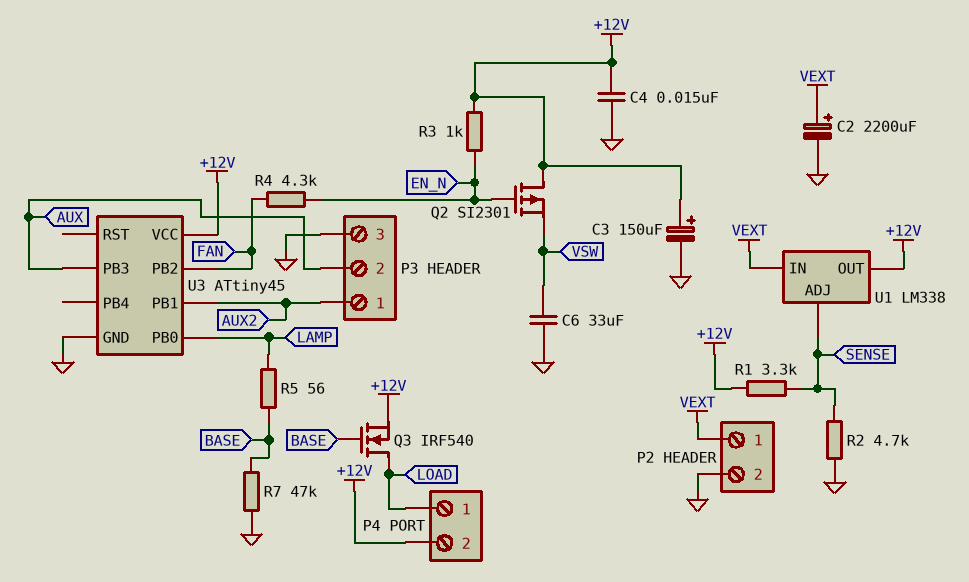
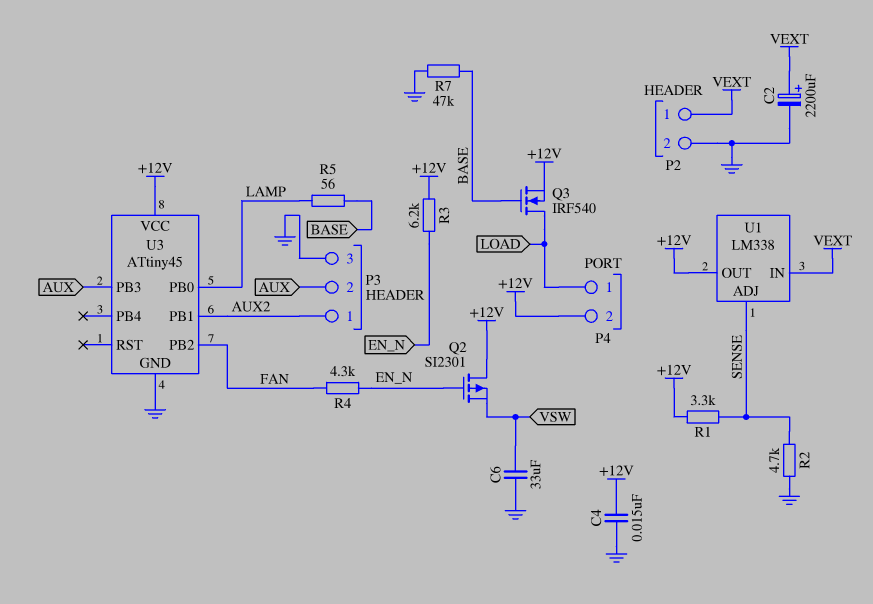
C3: 150uF (plus +12V, minus GND) -> none
R3: 1k (+12V, EN_N) -> 6.2k (+12V, EN_N)

